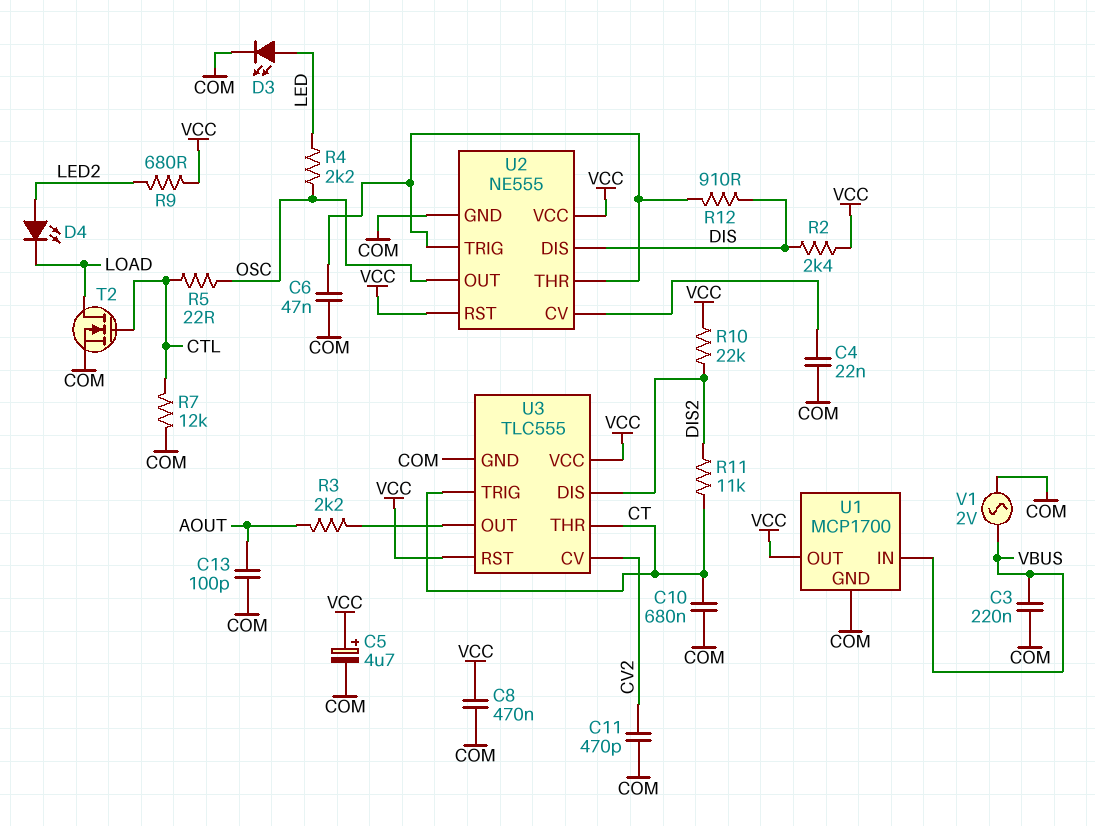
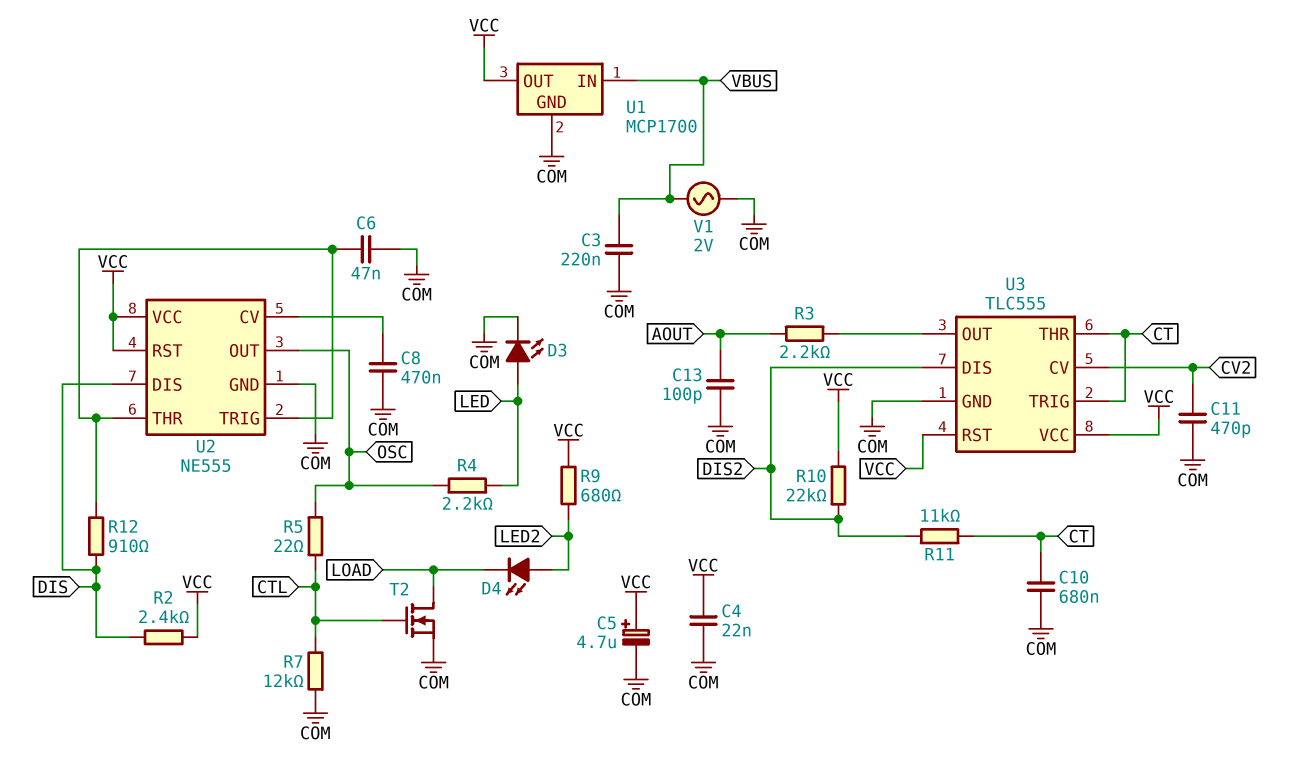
C4: 22nF (COM, U2/CV) -> 22nF (COM, VCC)
C8: 470nF (COM, VCC) -> 470nF (COM, U2/CV)

